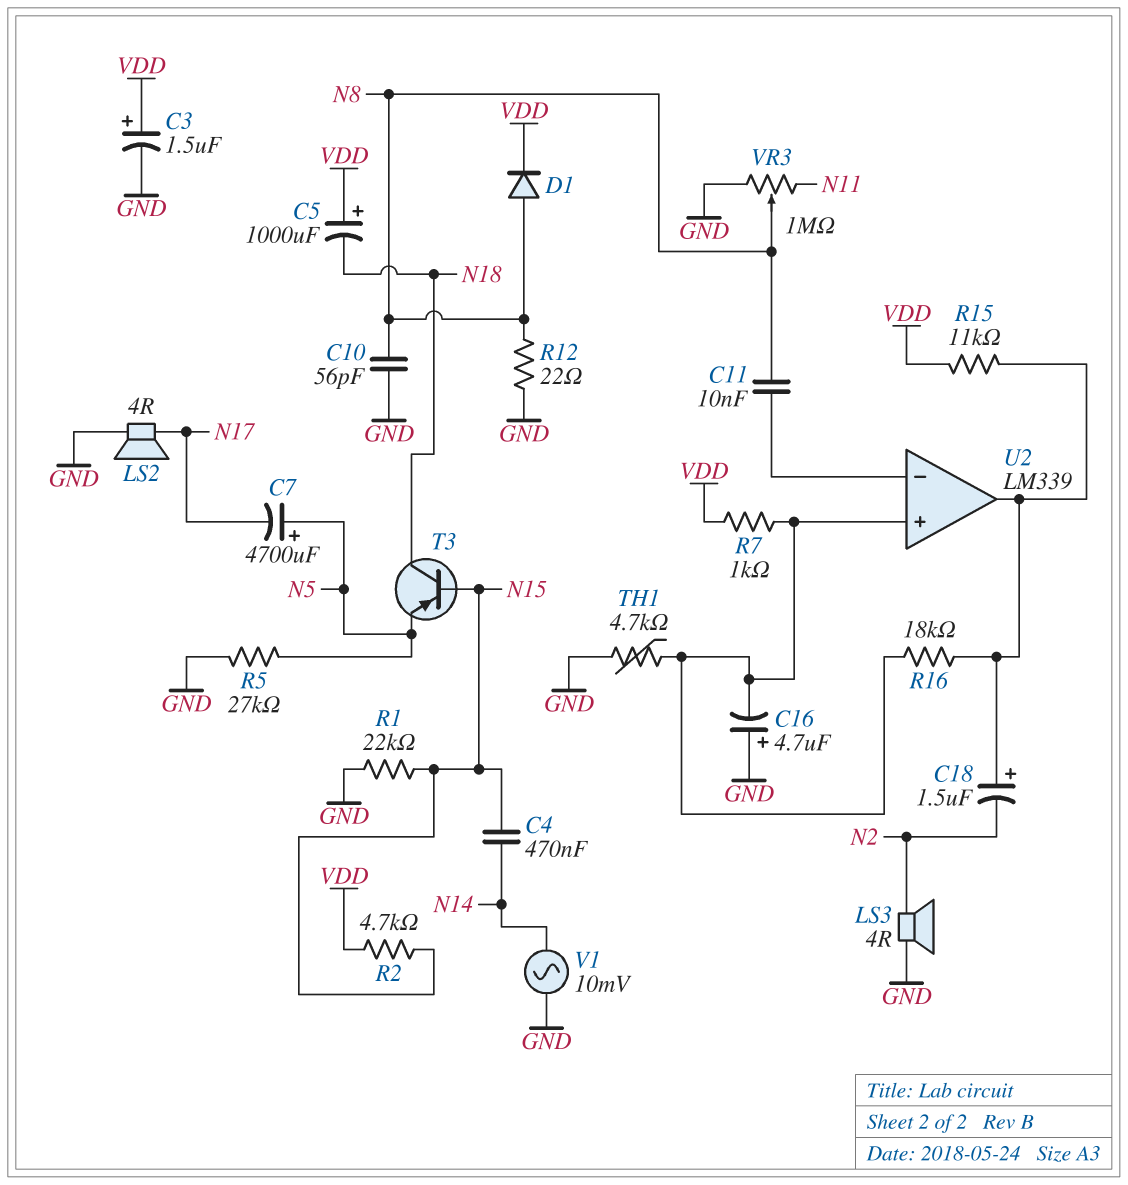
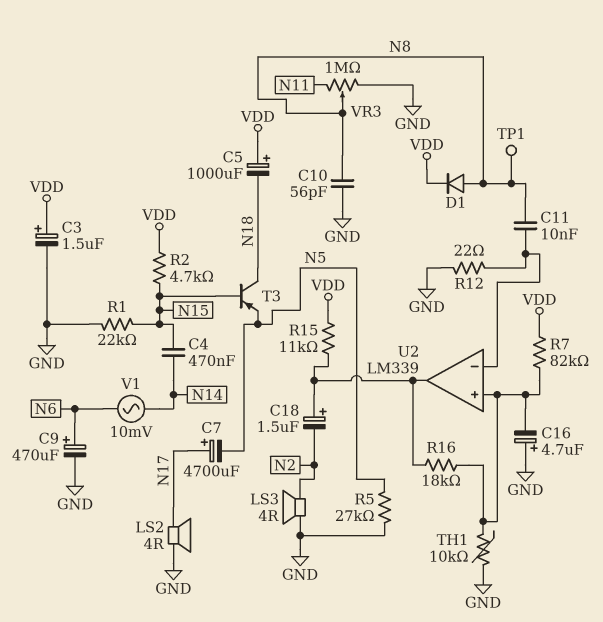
C7: 4700uF (plus N5, minus N17) -> 4700uF (plus N17, minus N5)
C9: none -> 470uF (plus N6, minus GND)
R7: 1k (U2/in+, VDD) -> 82k (U2/in+, VDD)
R12: 22 (GND, N8) -> 22 (GND, U2/in-)
TH1: 4.7k (GND, U2/in+) -> 10k (GND, U2/in+)
TP1: none -> test point (N8)
V1: AC 10mV (GND, N14) -> AC 10mV (N6, N14)

